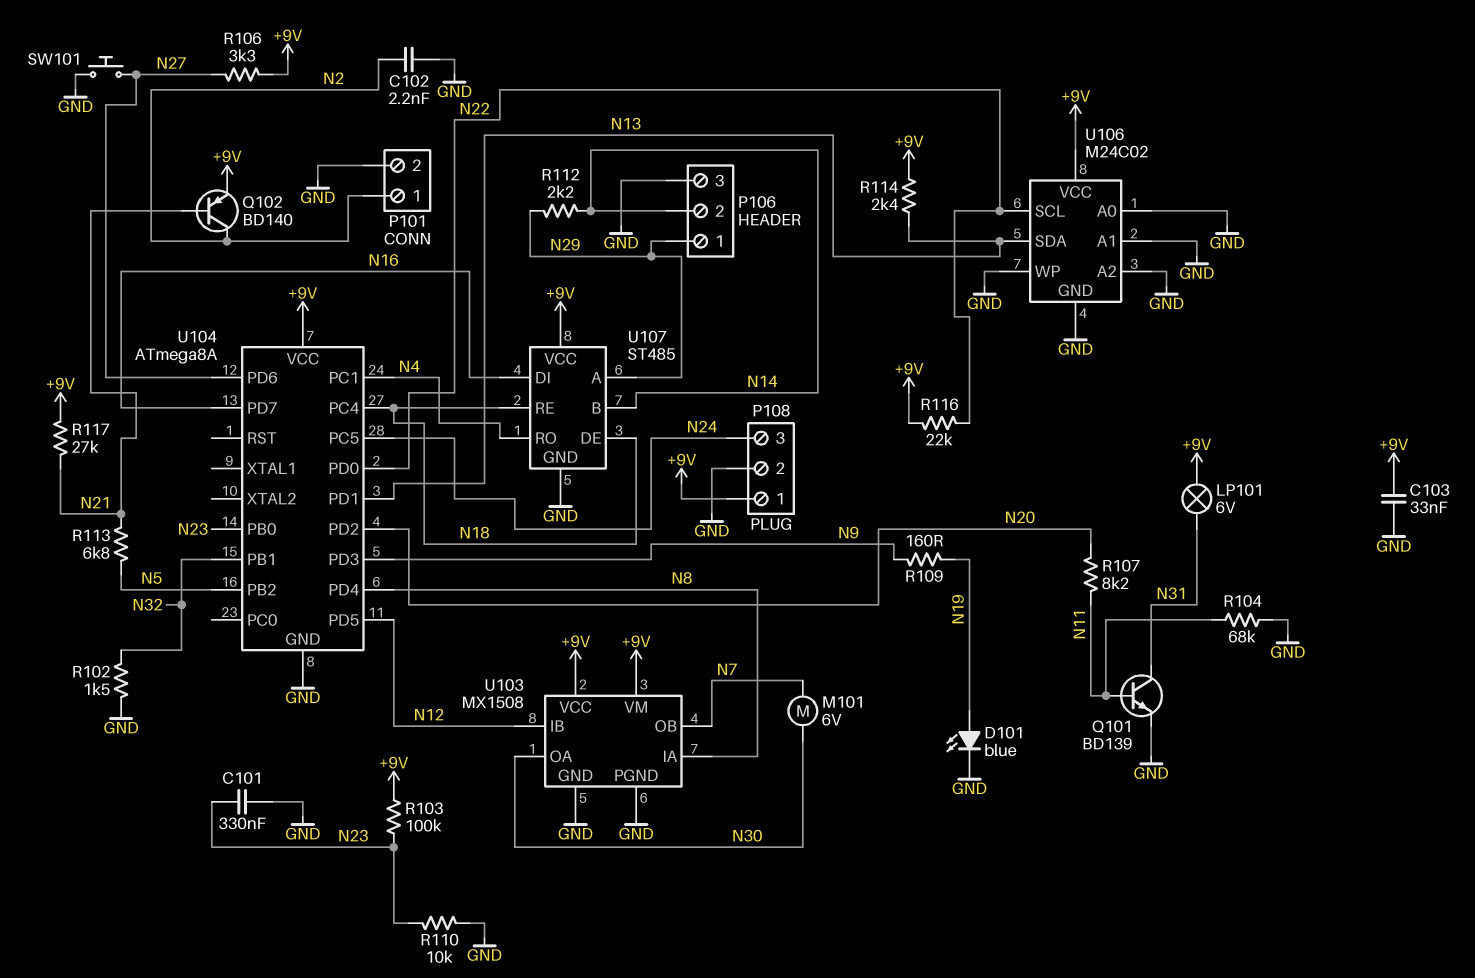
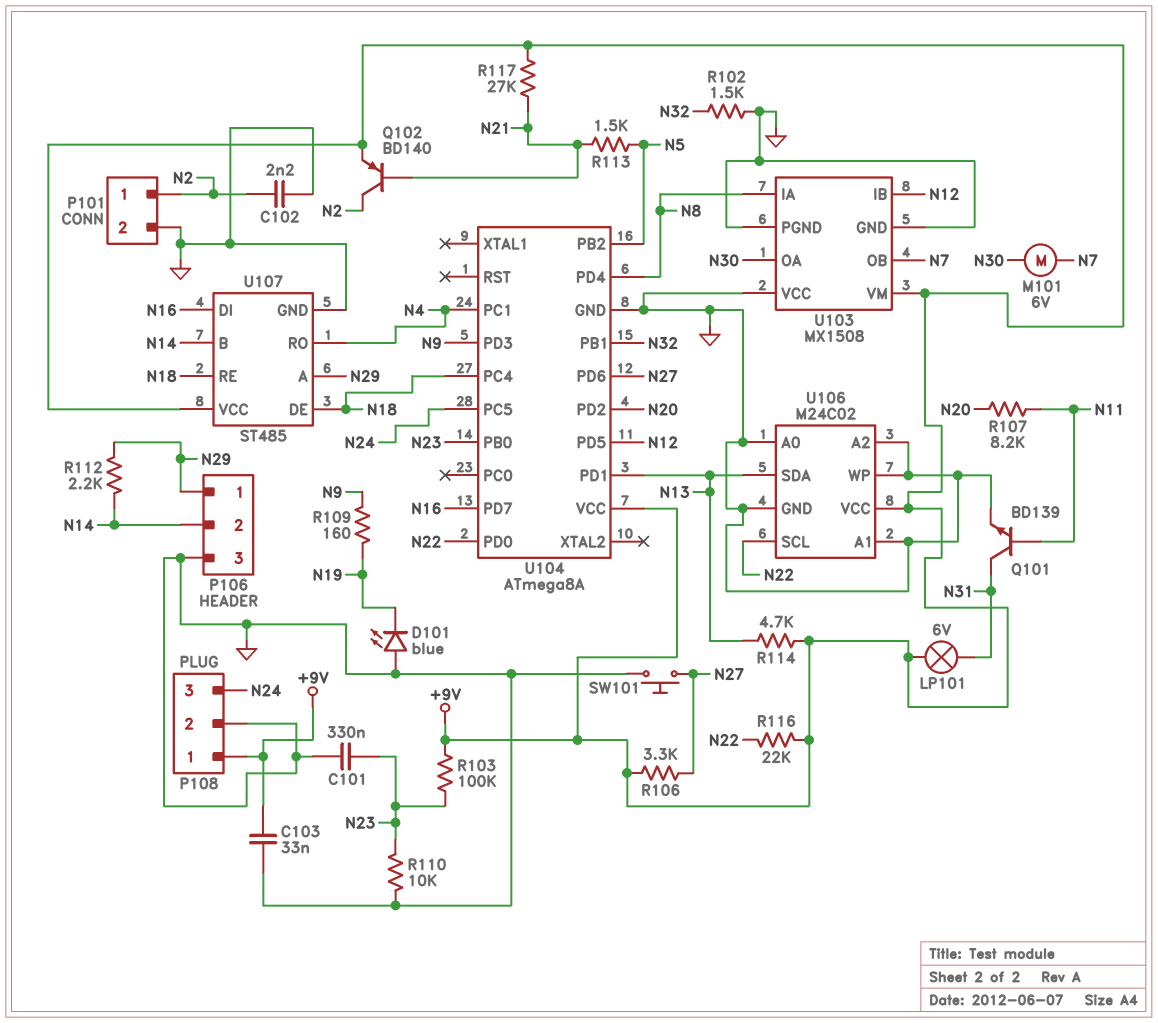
D101: LED blue (A N19, K GND) -> LED blue (A GND, K N19)
R104: 68k (GND, N11) -> none
R113: 6.8k (N5, N21) -> 1.5k (N5, N21)
R114: 2.4k (+9V, N13) -> 4.7k (+9V, N13)
U103 pin VCC: +9V -> GND

